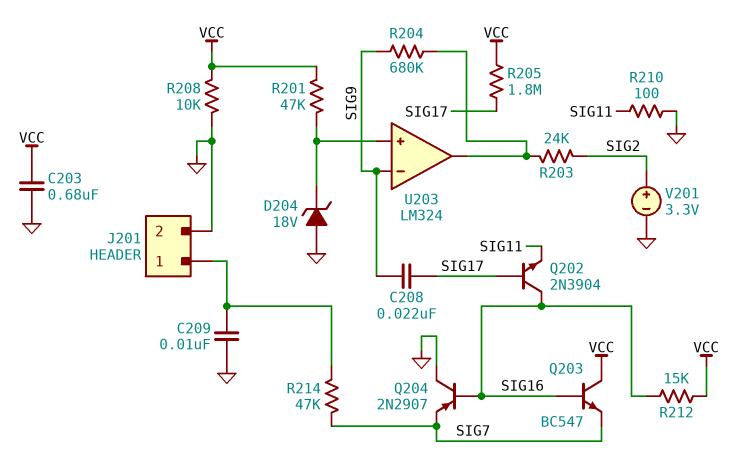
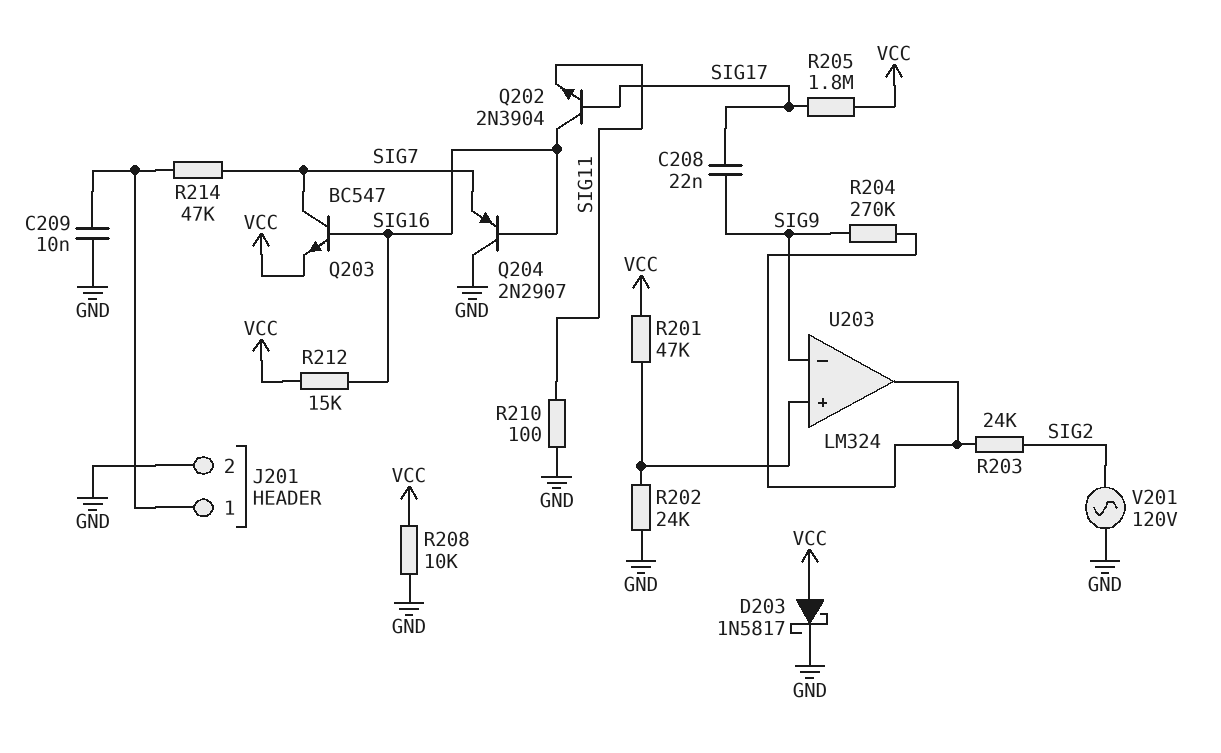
C203: 680nF (GND, VCC) -> none
D203: none -> schottky 1N5817 (A VCC, K GND)
D204: zener 18V (A GND, K U203/in+) -> none
Q203: NPN BC547 (B SIG16, C VCC, E SIG7) -> NPN BC547 (B SIG16, C SIG7, E VCC)
R202: none -> 24k (GND, U203/in+)
R204: 680k (SIG9, U203/out) -> 270k (SIG9, U203/out)
V201: 3.3V (plus SIG2, minus GND) -> AC 120V (GND, SIG2)

